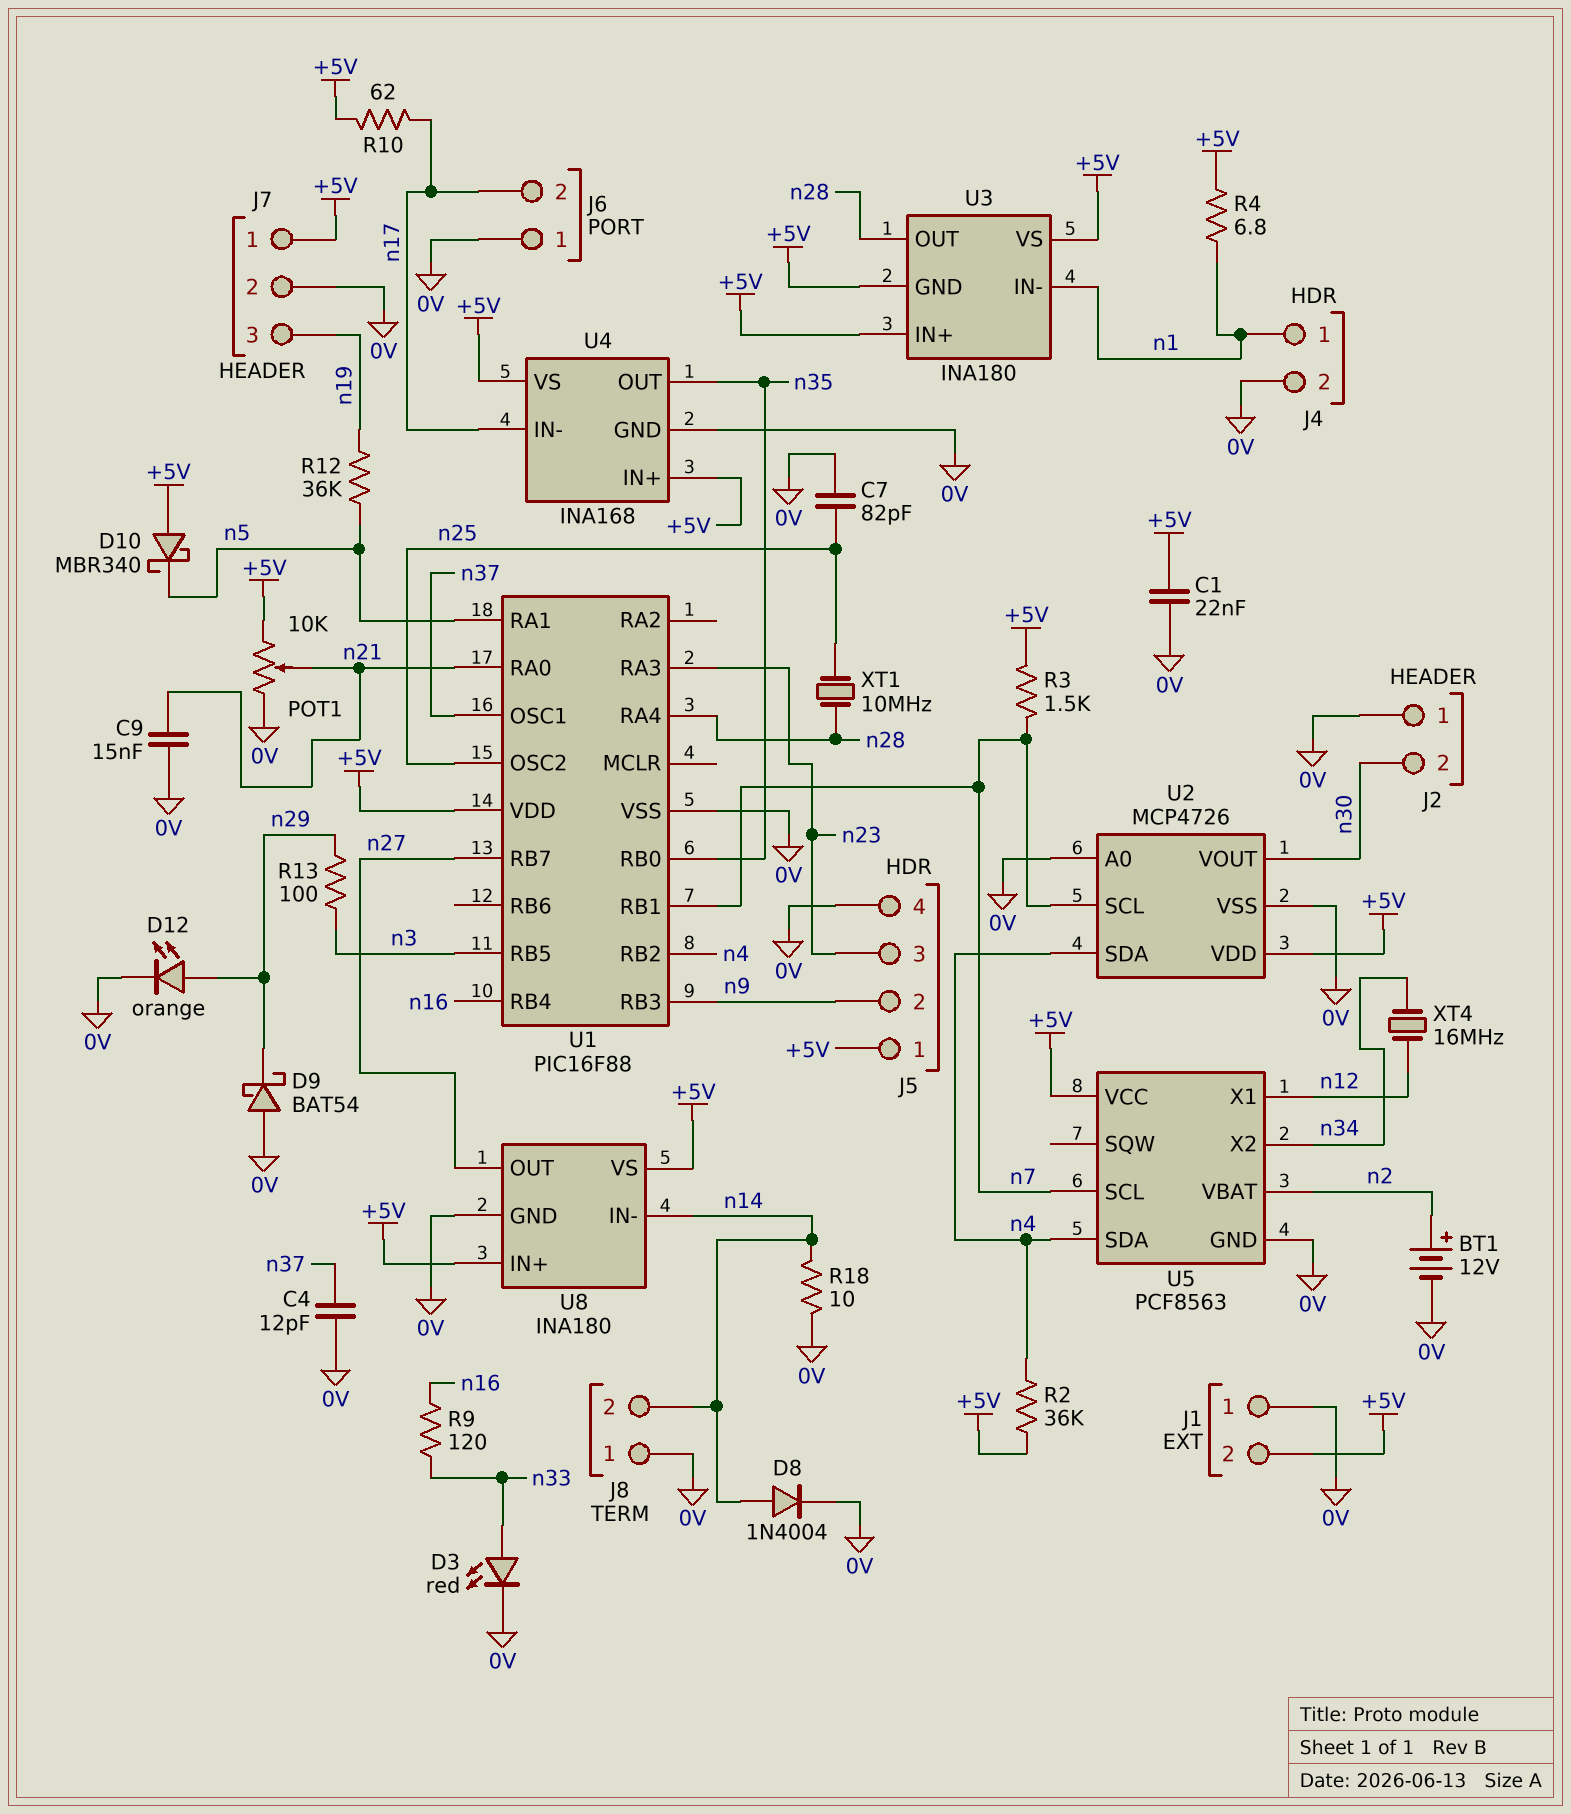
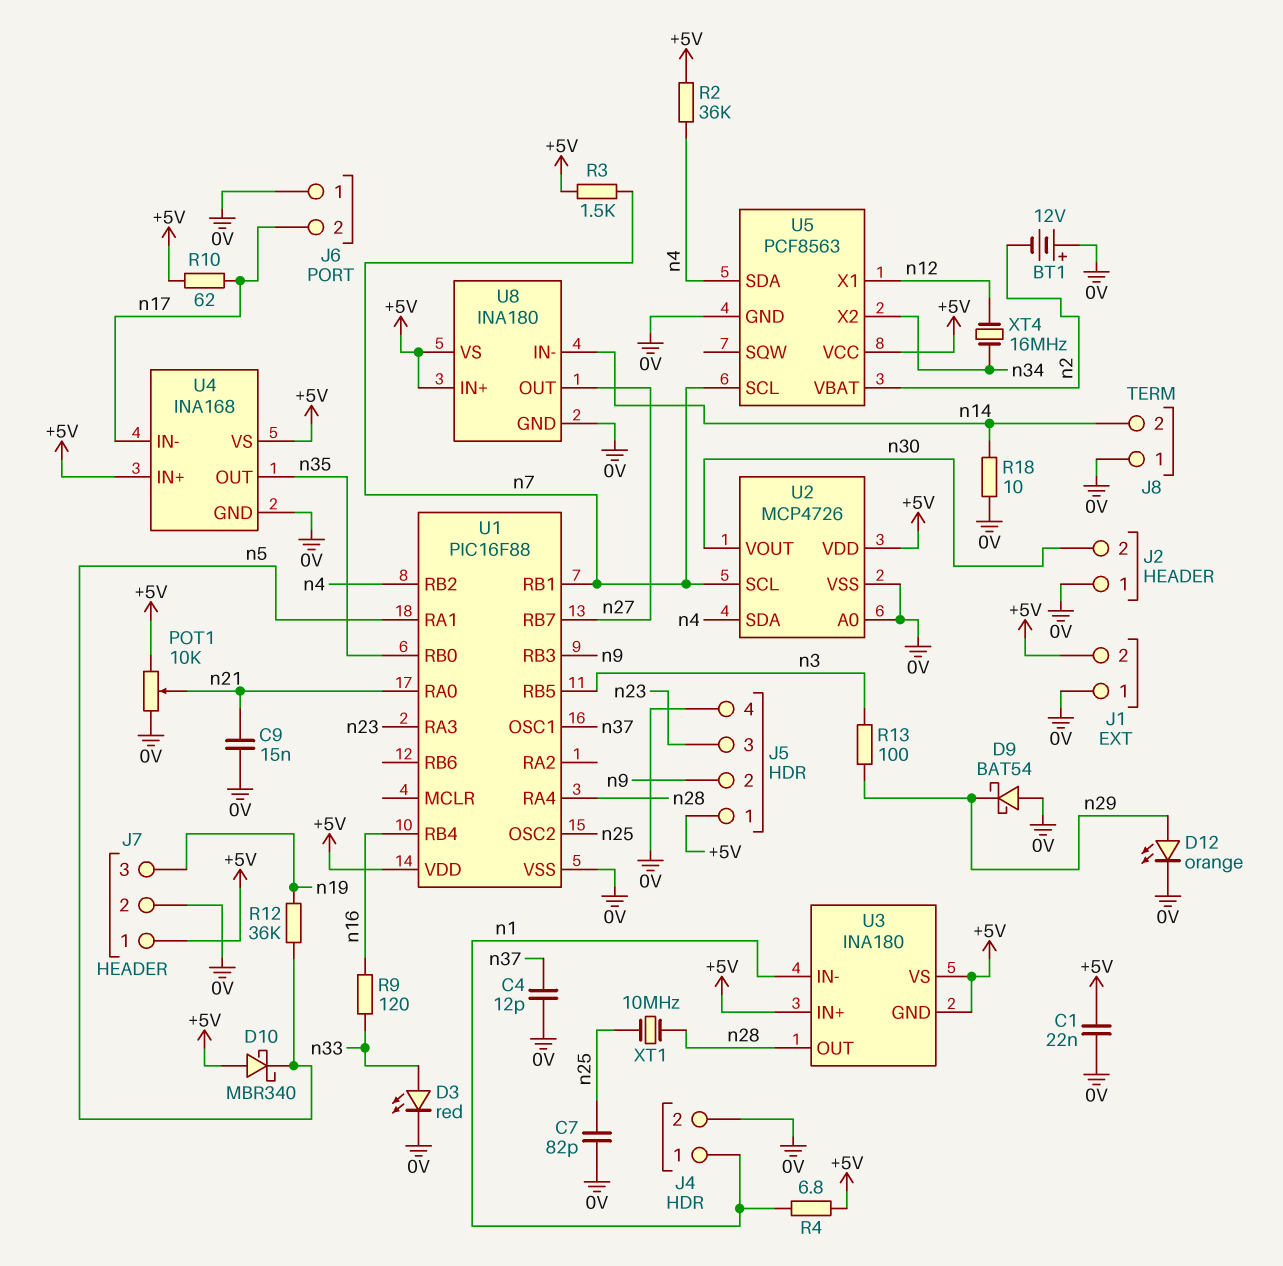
BT1: 12V (plus n2, minus 0V) -> 12V (plus 0V, minus n2)
D8: diode 1N4004 (A n14, K 0V) -> none

